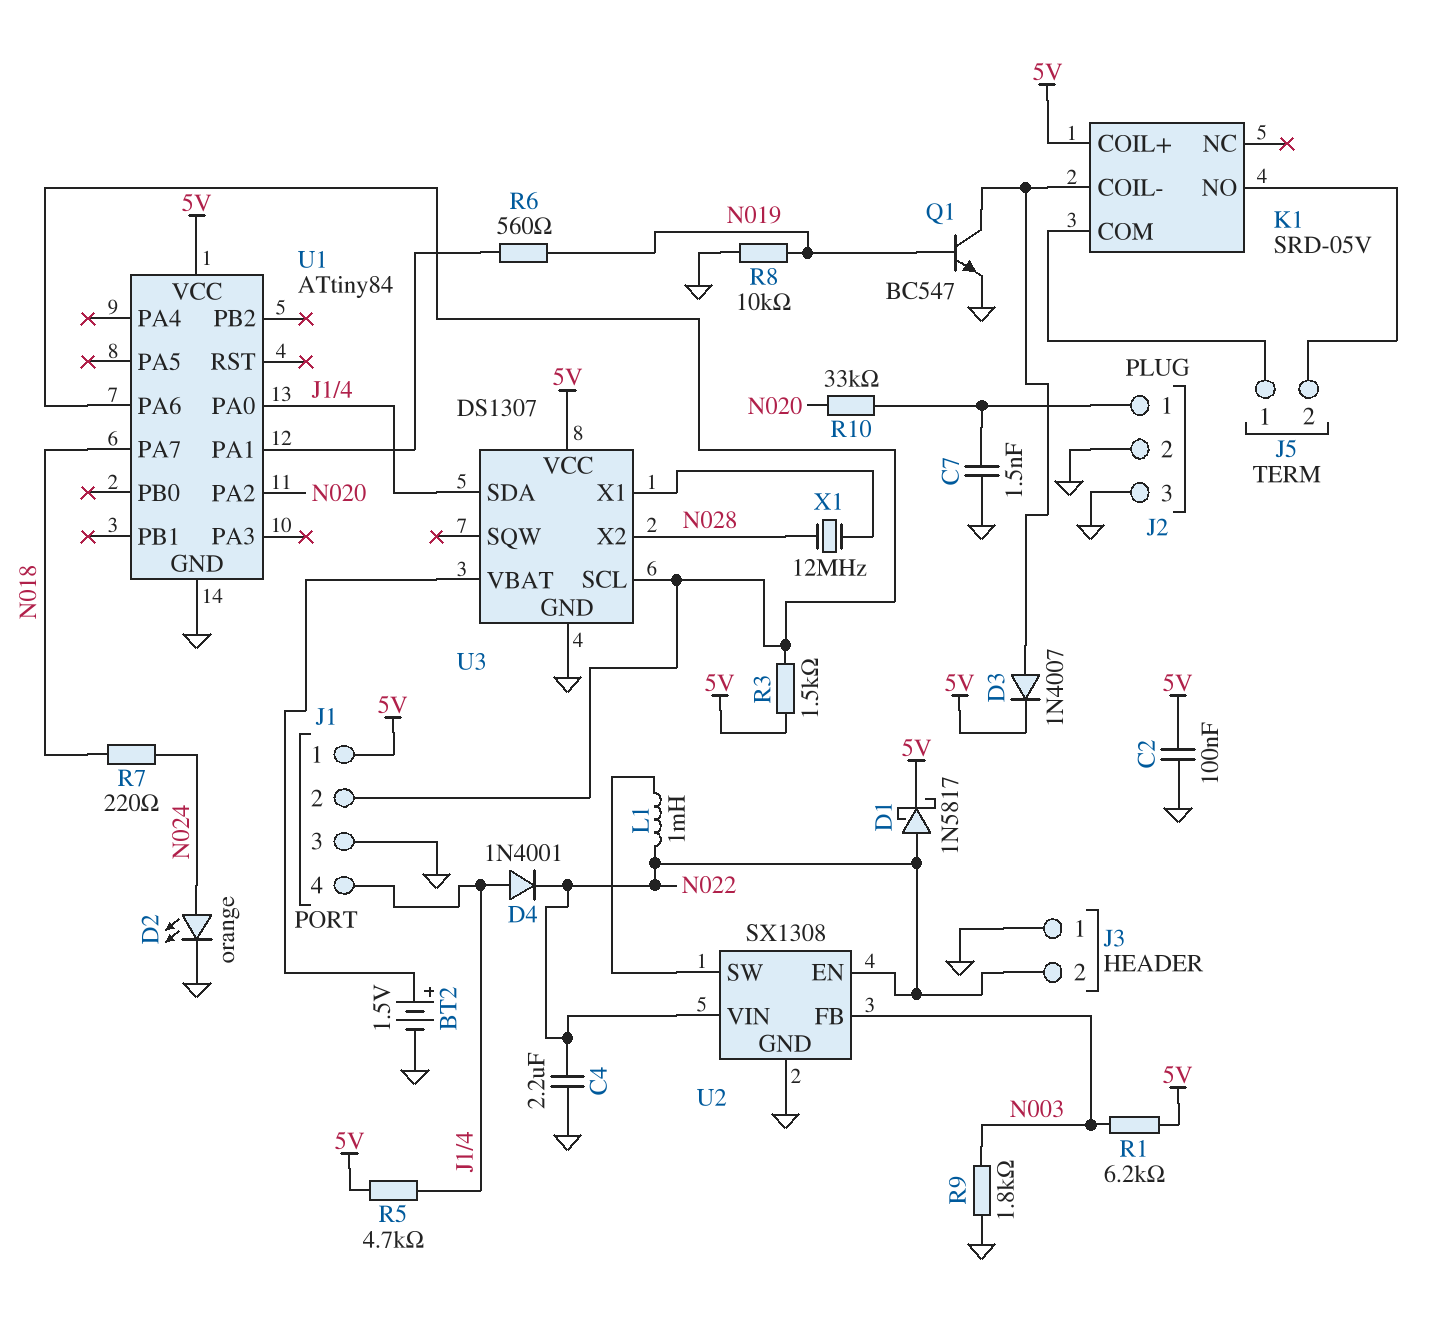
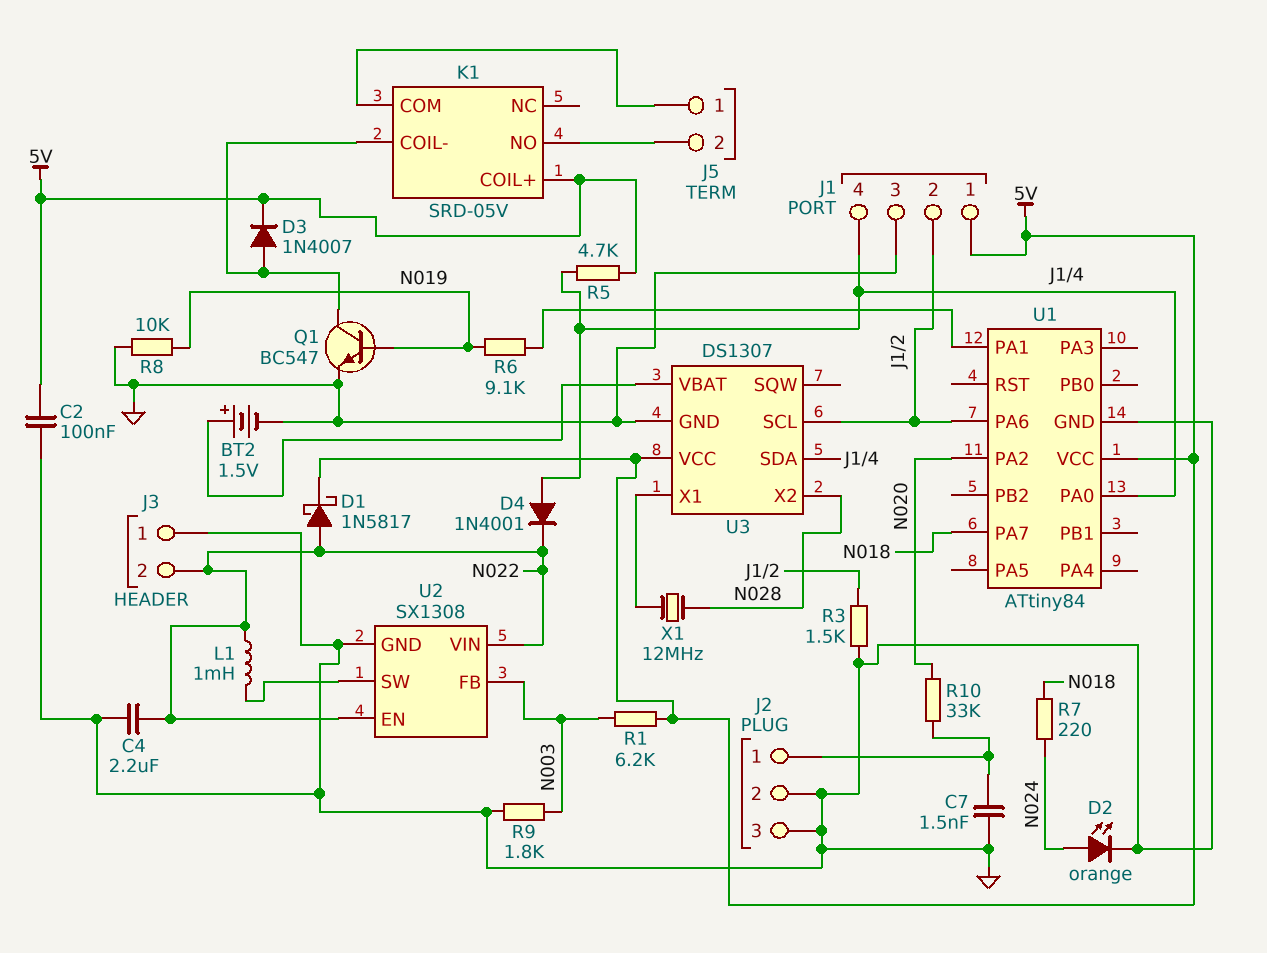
R3: 1.5k (5V, J1/2) -> 1.5k (GND, J1/2)
R6: 560 (N019, U1/PA1) -> 9.1k (N019, U1/PA1)

